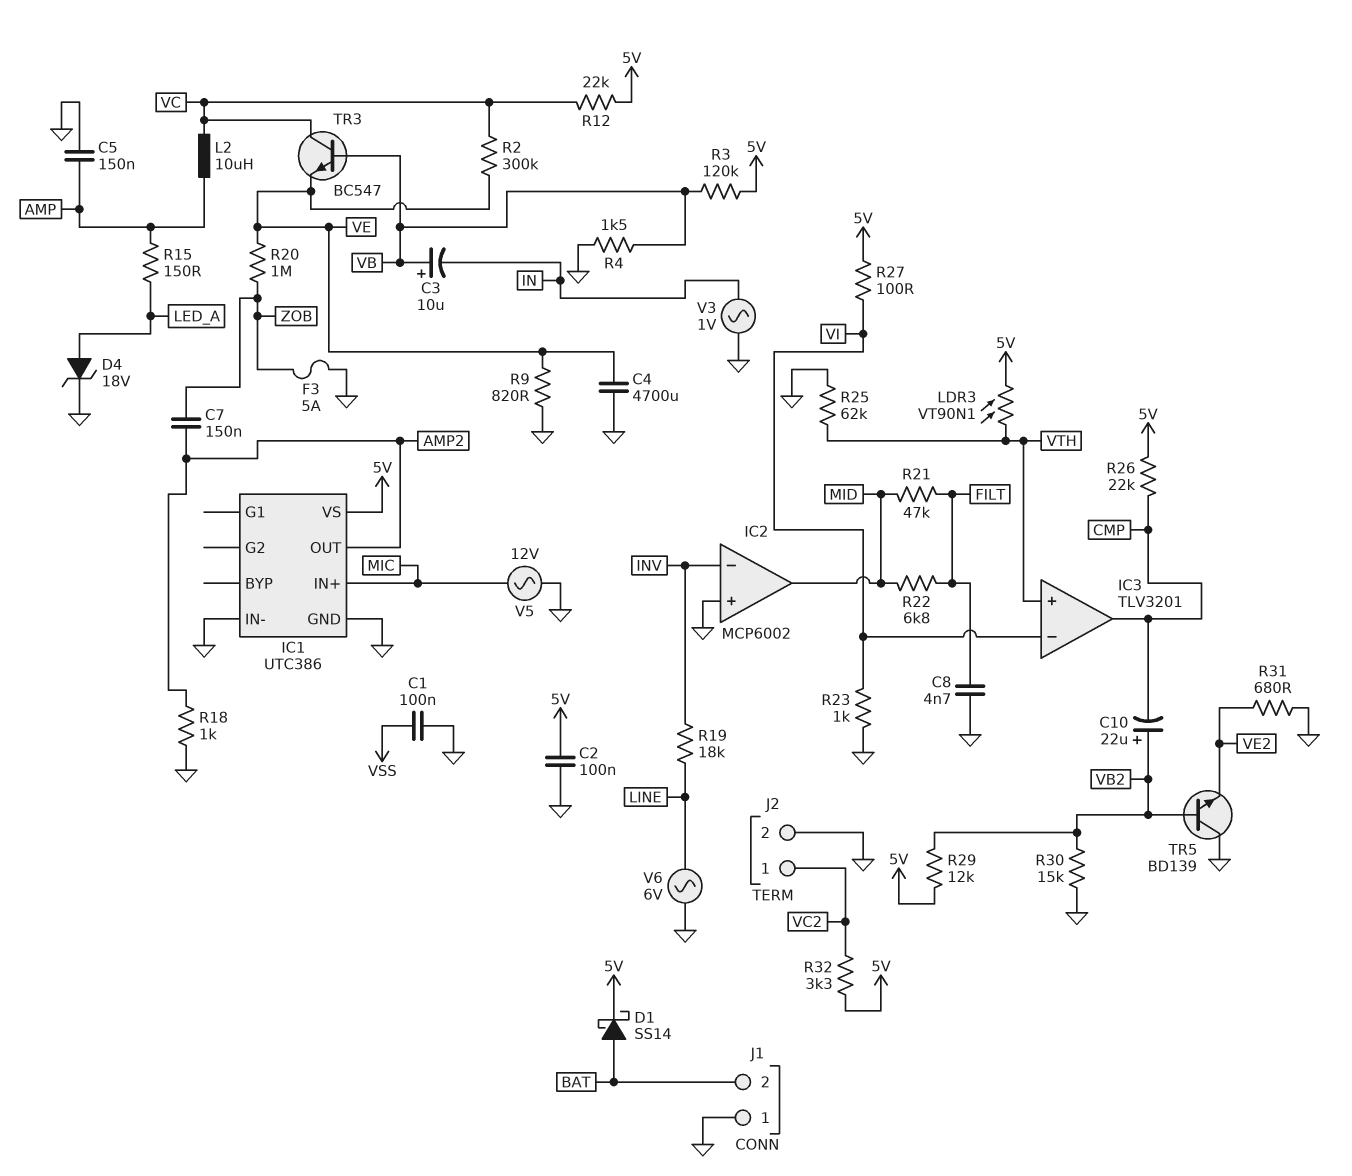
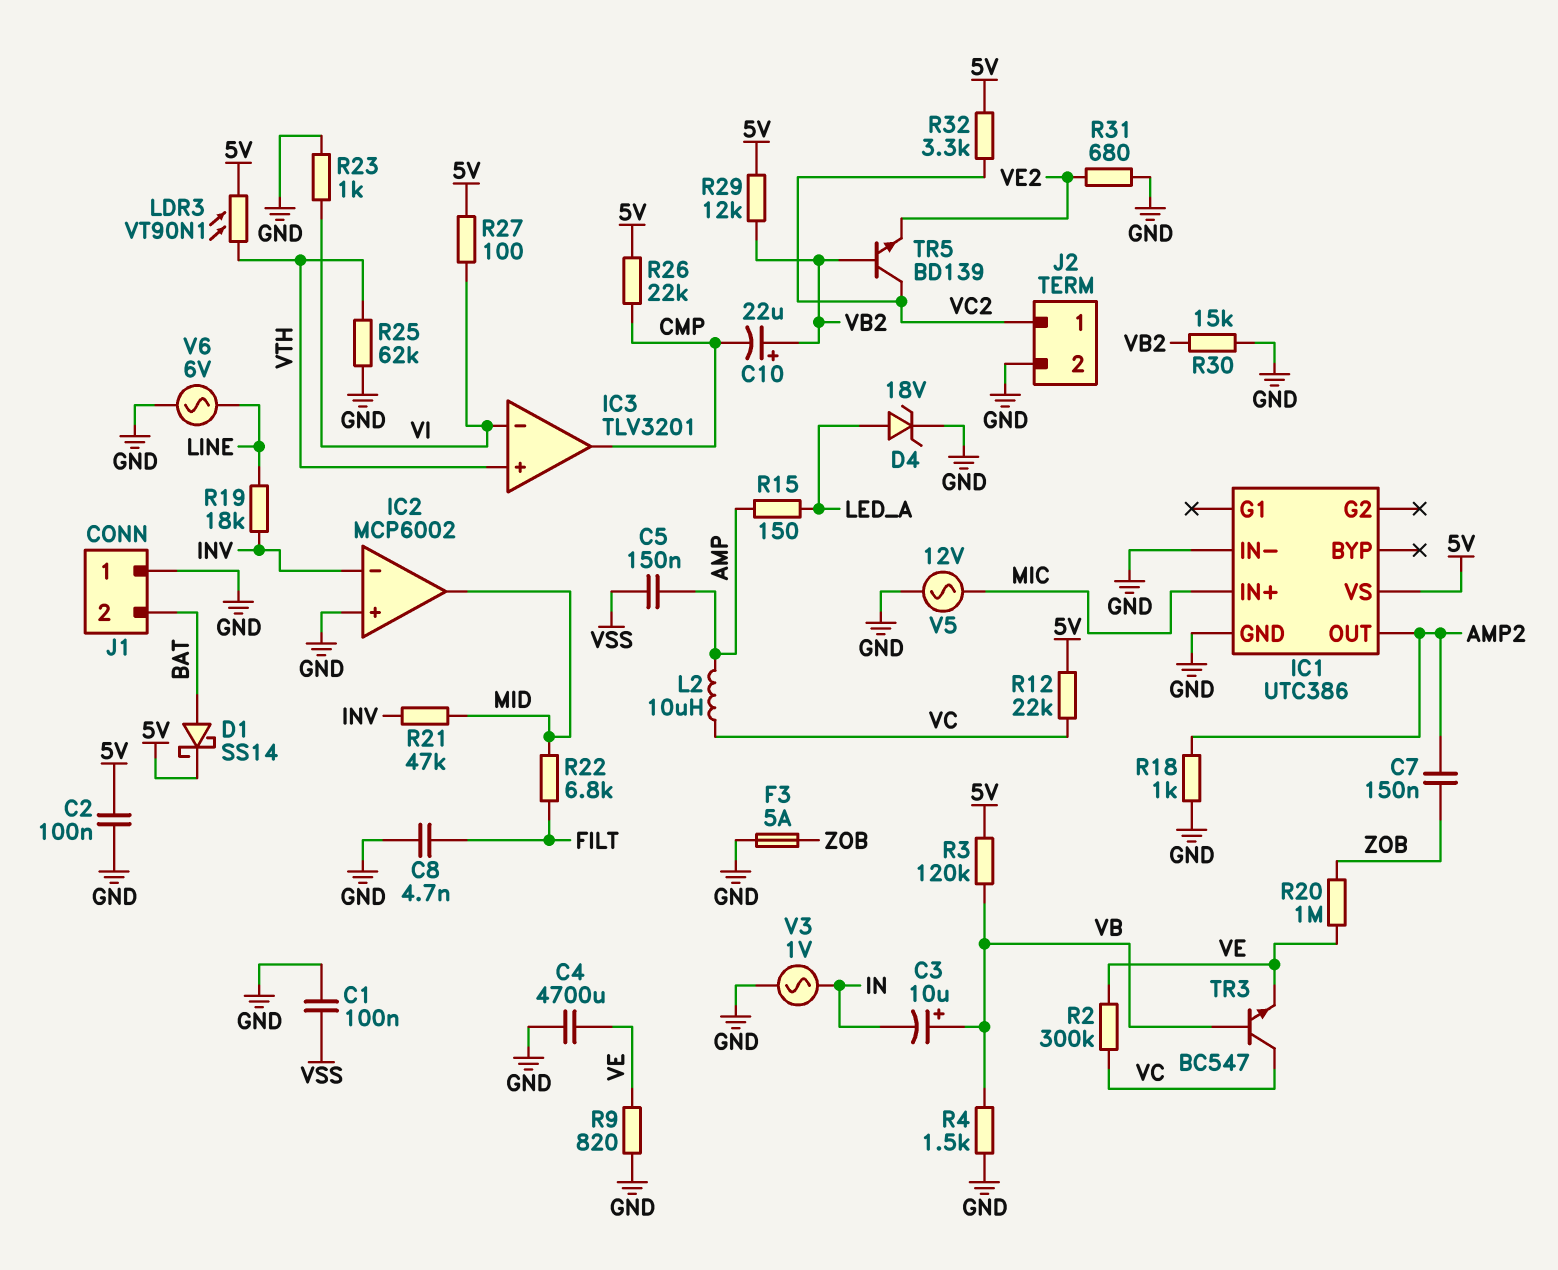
C5: 150nF (AMP, GND) -> 150nF (AMP, VSS)
R21: 47k (FILT, MID) -> 47k (INV, MID)
TR5: NPN BD139 (B VB2, C GND, E VE2) -> NPN BD139 (B VB2, C VC2, E VE2)

